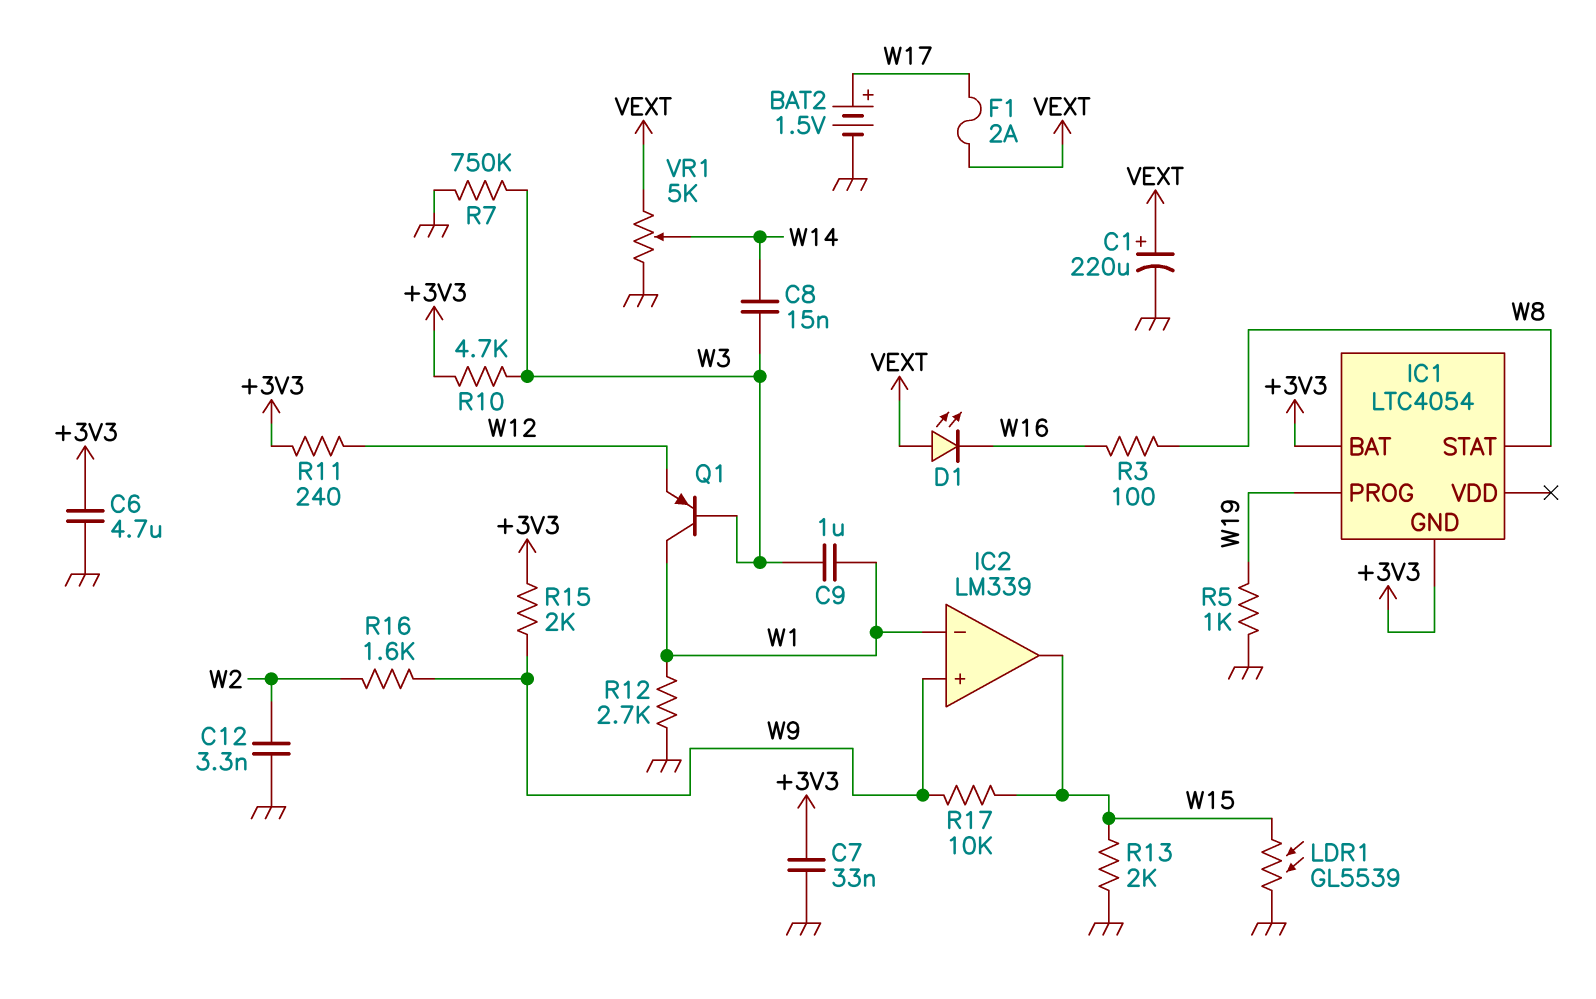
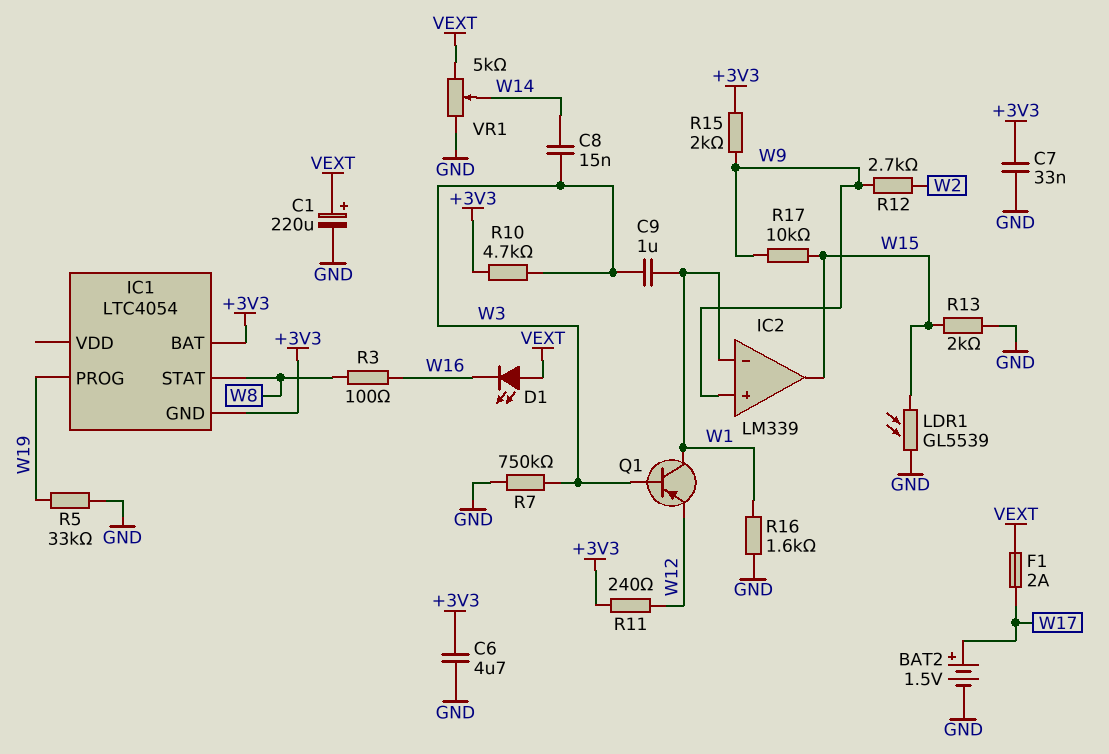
C12: 3.3nF (GND, W2) -> none
R5: 1k (GND, W19) -> 33k (GND, W19)
R12: 2.7k (GND, W1) -> 2.7k (W2, W9)
R16: 1.6k (W2, W9) -> 1.6k (GND, W1)

